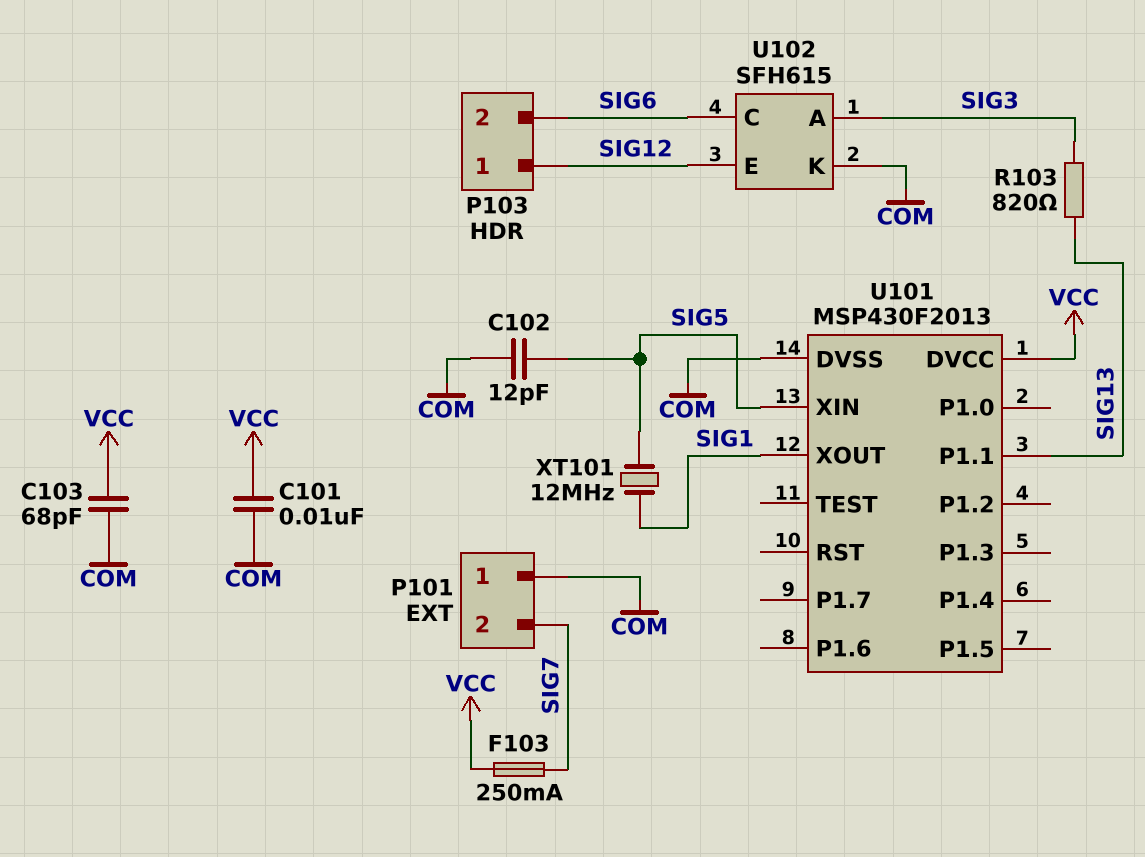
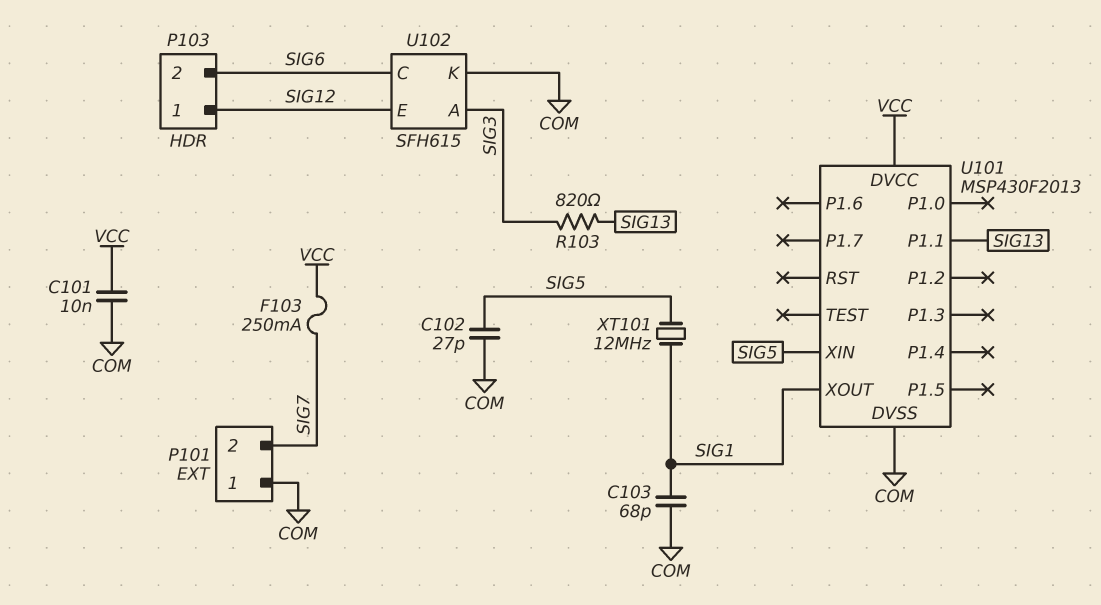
C102: 12pF (COM, SIG5) -> 27pF (COM, SIG5)
C103: 68pF (COM, VCC) -> 68pF (COM, SIG1)

